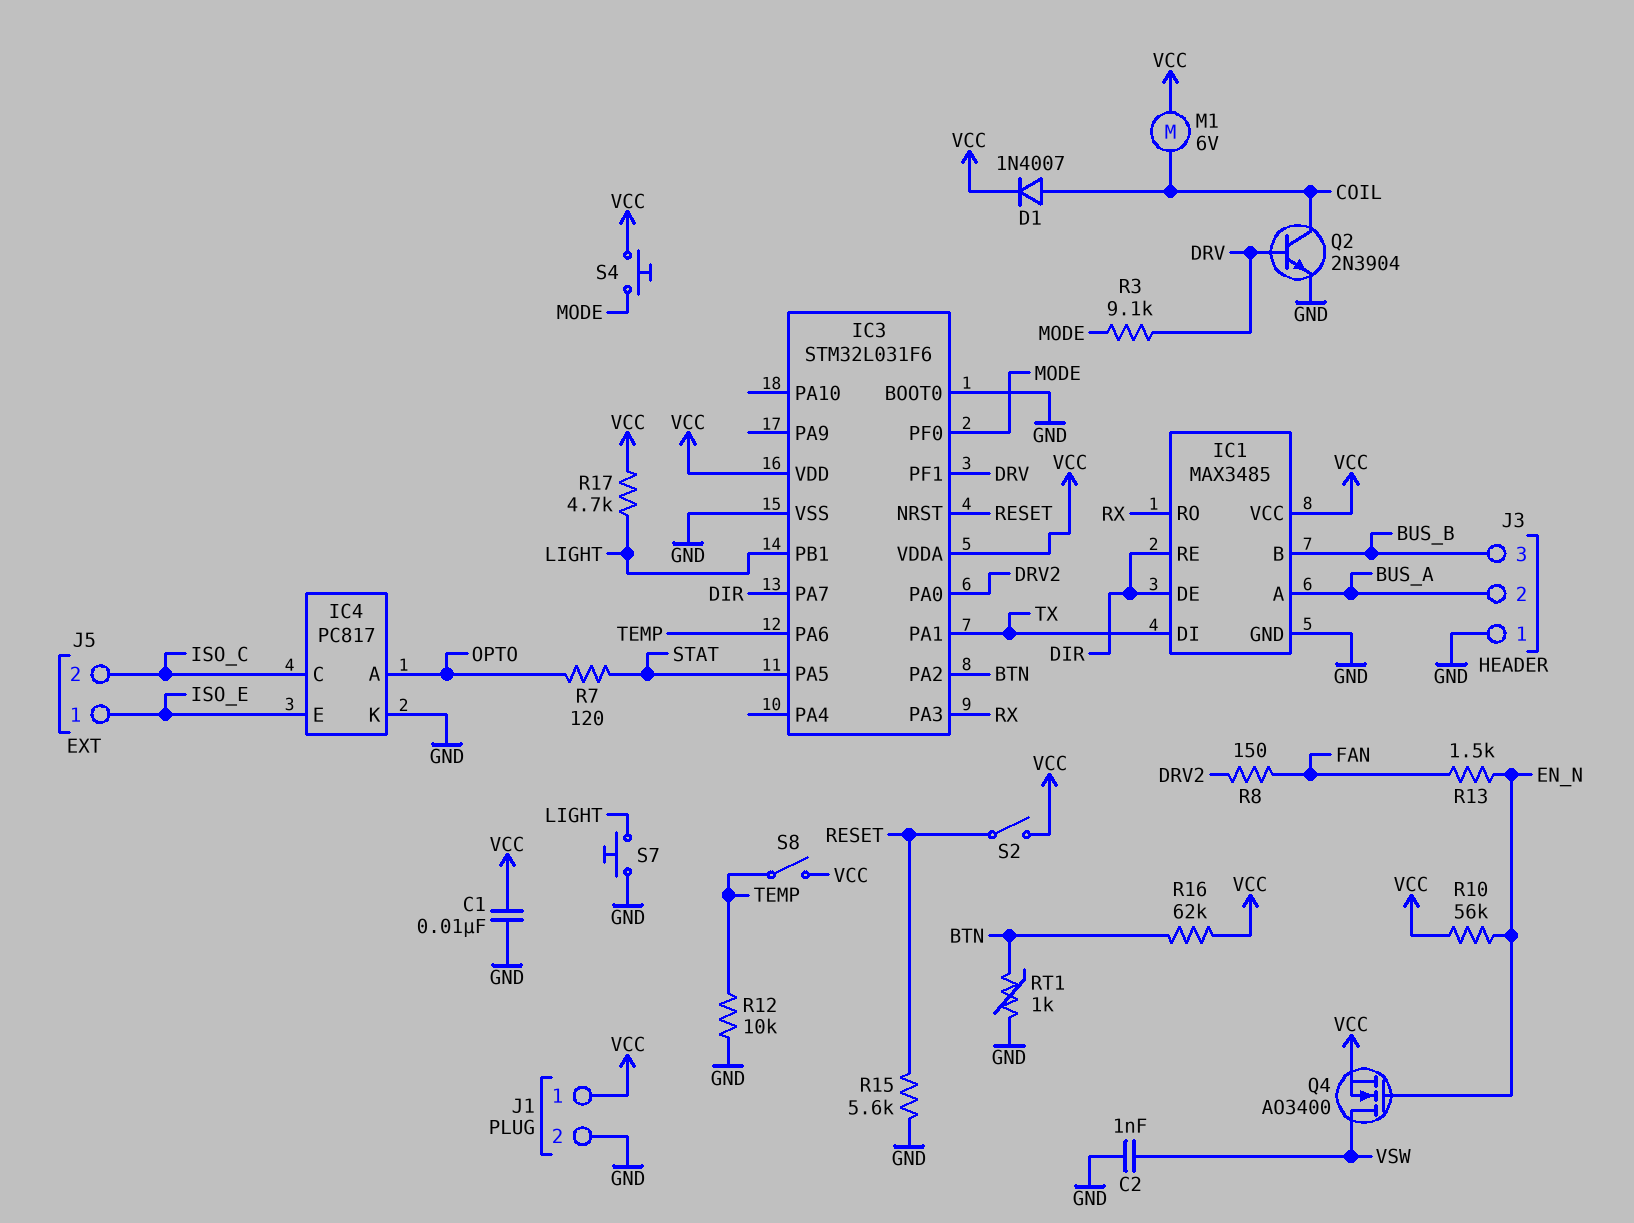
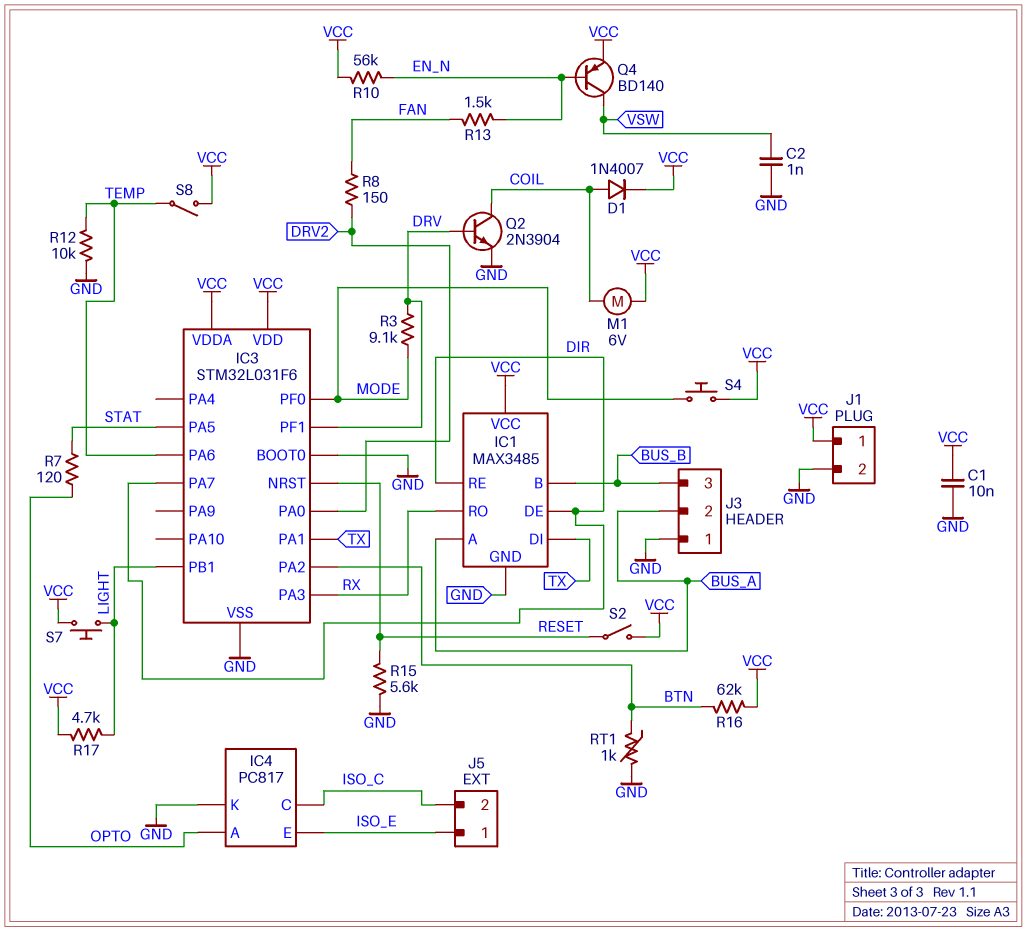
Q4: NMOS AO3400 (G EN_N, D VSW, S VCC) -> PNP BD140 (B EN_N, C VSW, E VCC)
S7: button (GND, LIGHT) -> button (LIGHT, VCC)

